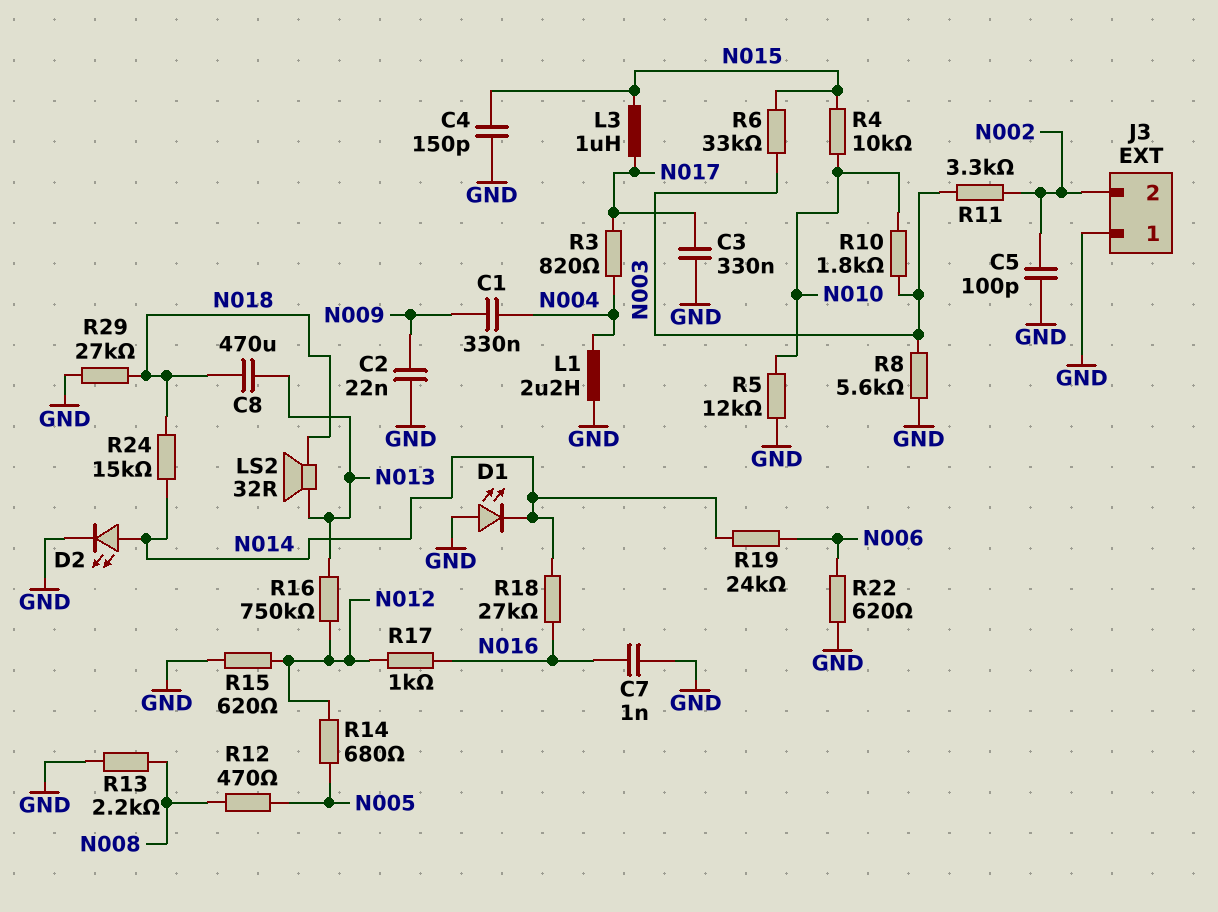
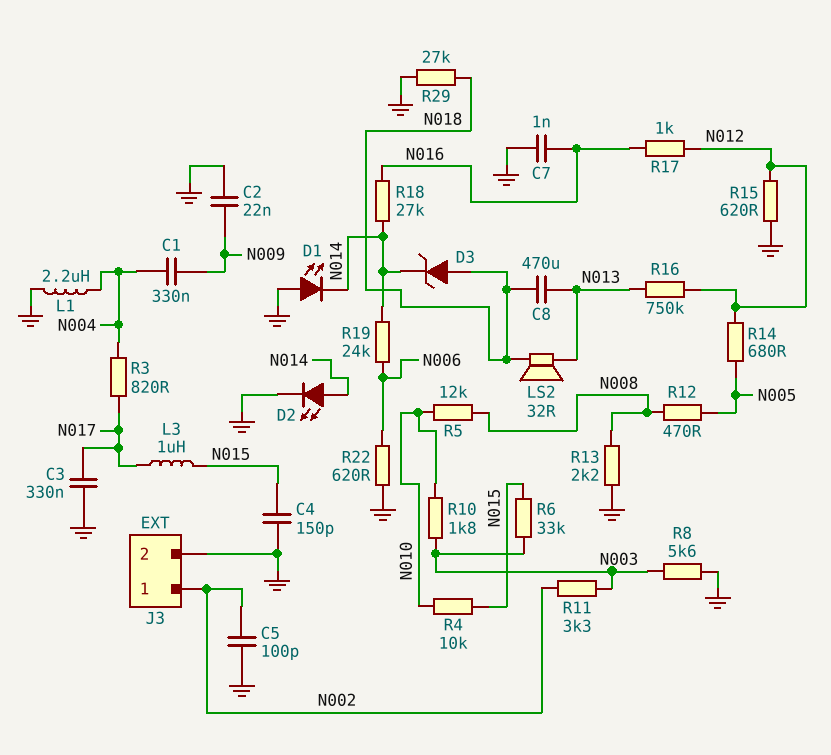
D3: none -> zener (A N018, K N014)
J3 pin 1: GND -> N002
J3 pin 2: N002 -> GND
R5: 12k (GND, N010) -> 12k (N008, N010)
R24: 15k (N014, N018) -> none

